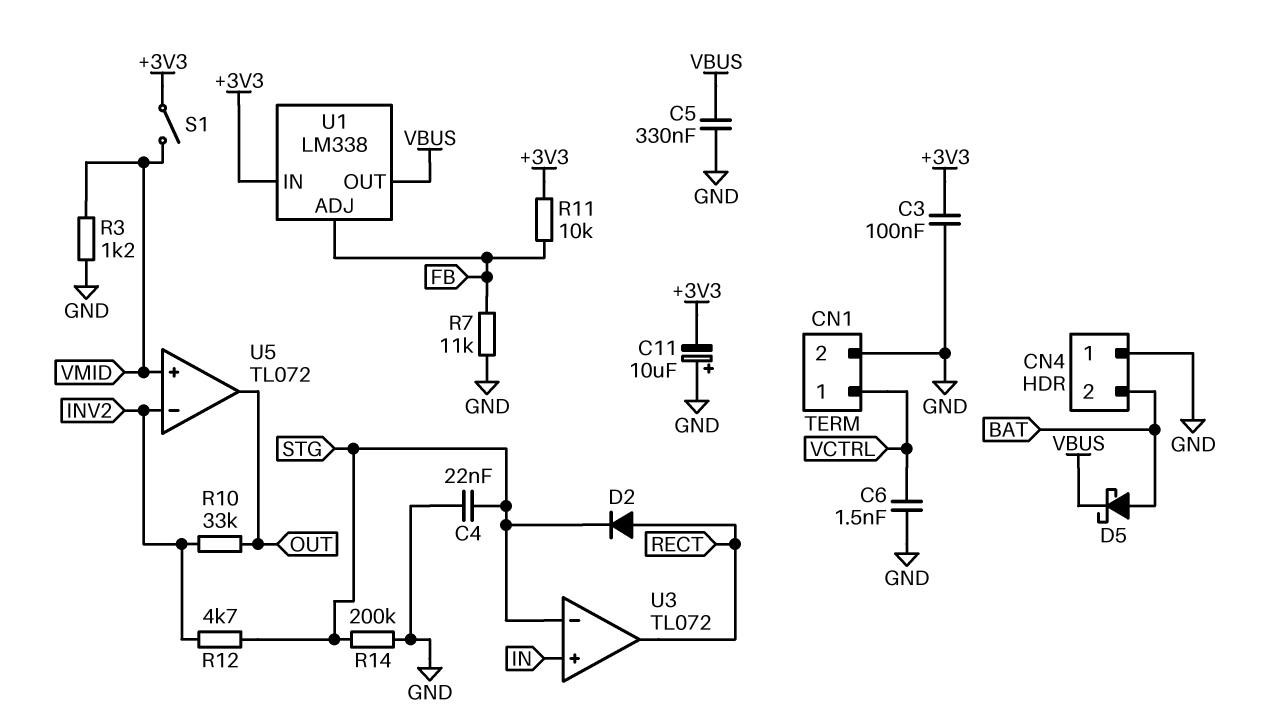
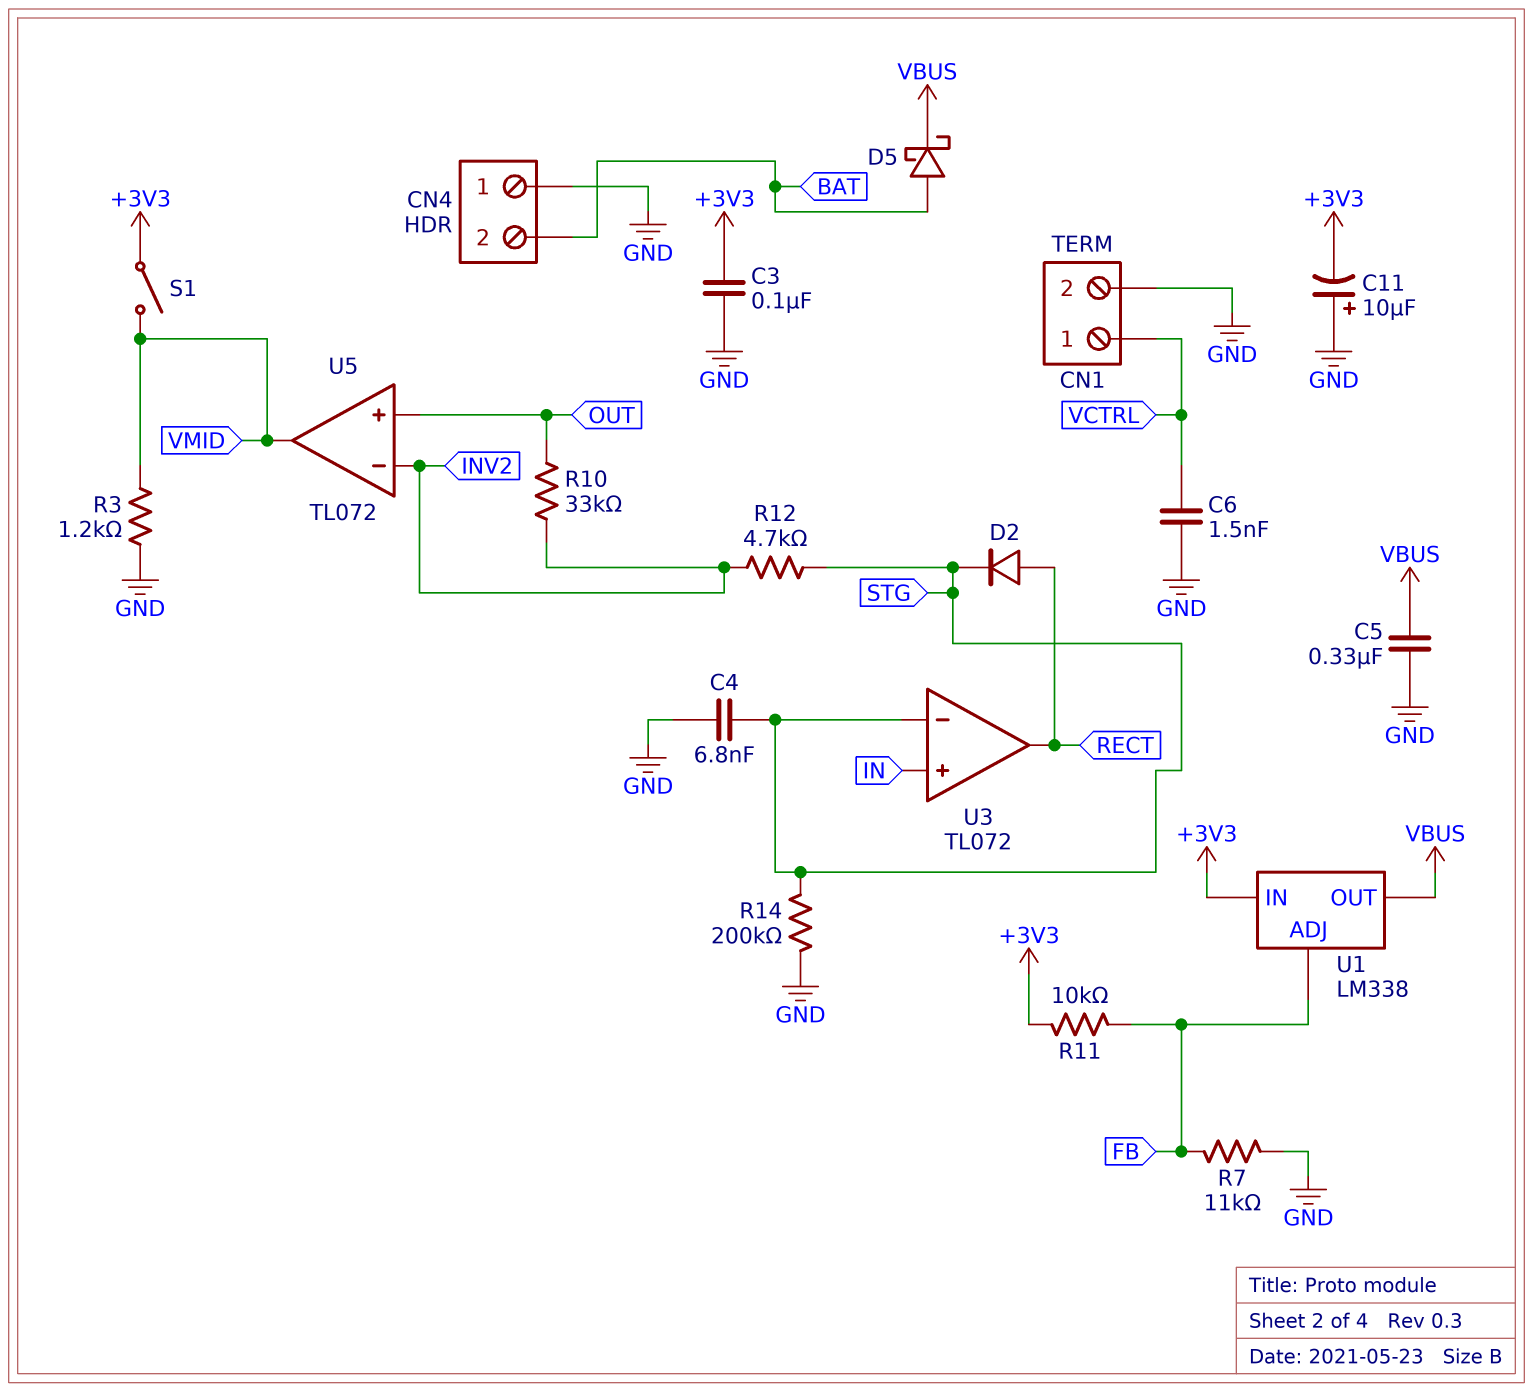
C4: 22nF (GND, STG) -> 6.8nF (GND, STG)
U5 pin in+: VMID -> OUT
U5 pin out: OUT -> VMID

